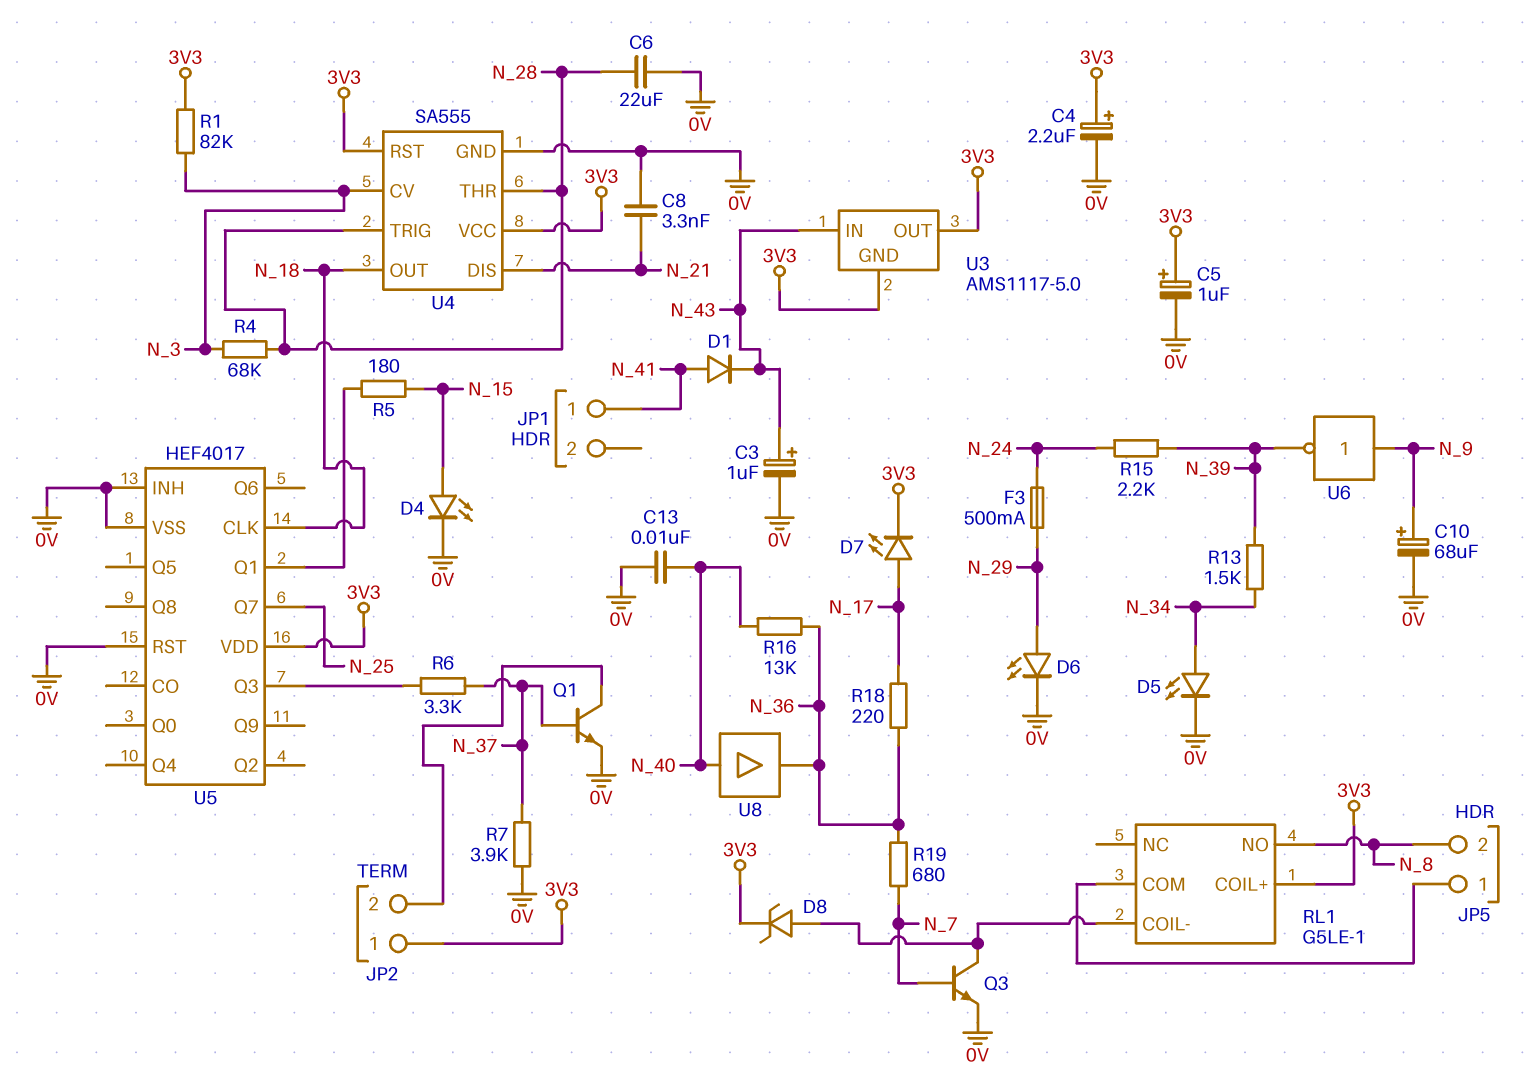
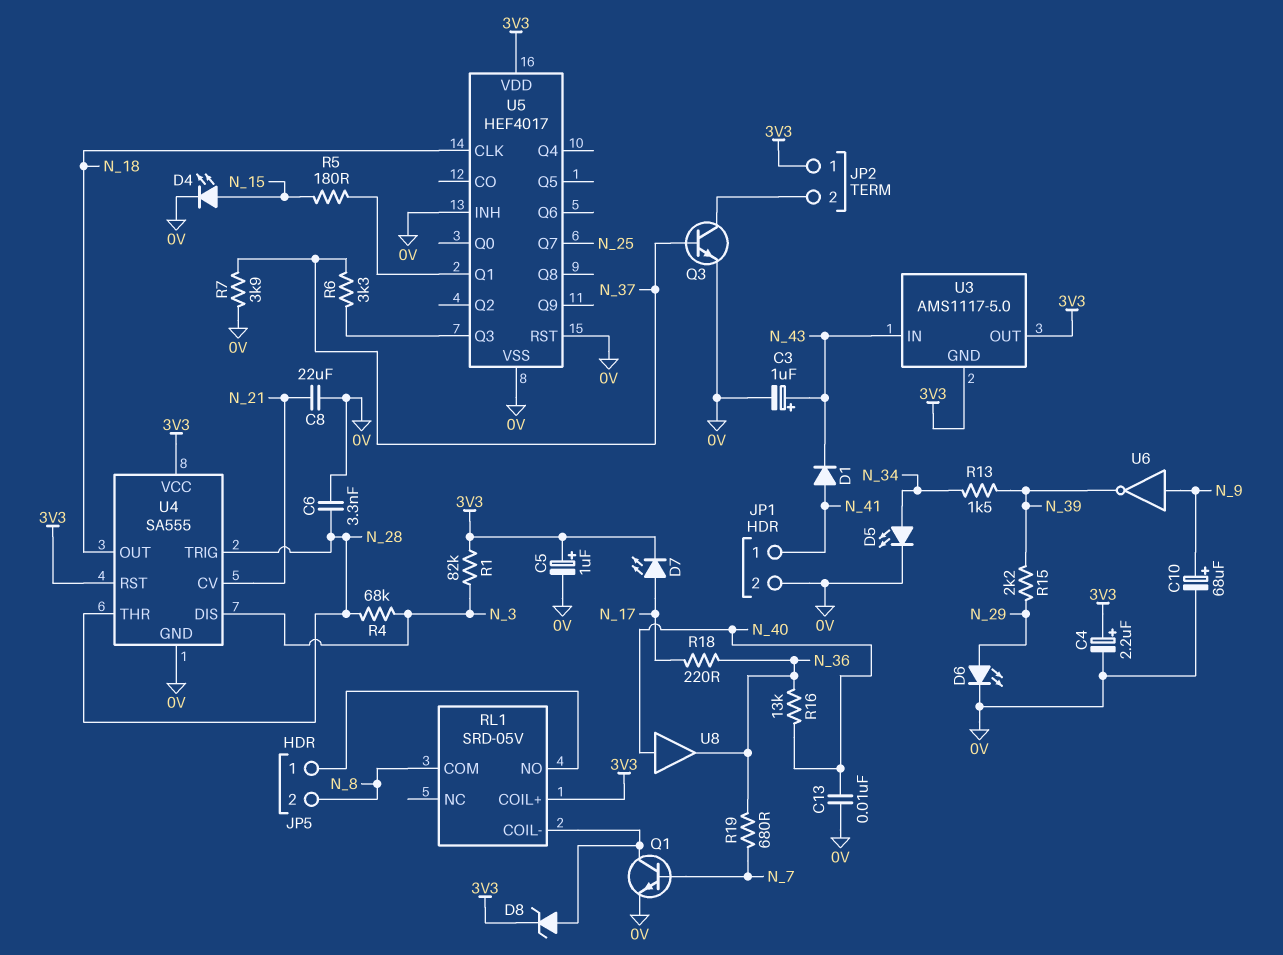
C6: 22uF (0V, N_28) -> 3.3nF (0V, N_28)
C8: 3.3nF (0V, N_21) -> 22uF (0V, N_21)
F3: 500mA (N_24, N_29) -> none
JP1 pin 2: none -> 0V
Q1: NPN (B N_37, C JP2/2, E 0V) -> NPN (B N_7, C RL1/COIL-, E 0V)
Q3: NPN (B N_7, C RL1/COIL-, E 0V) -> NPN (B N_37, C JP2/2, E 0V)
R15: 2.2k (N_24, N_39) -> 2.2k (N_29, N_39)
RL1: G5LE-1 -> SRD-05V
RL1 pin COM: JP5/1 -> N_8
RL1 pin NO: N_8 -> JP5/1
U4 pin CV: N_3 -> N_21
U4 pin DIS: N_21 -> N_3

